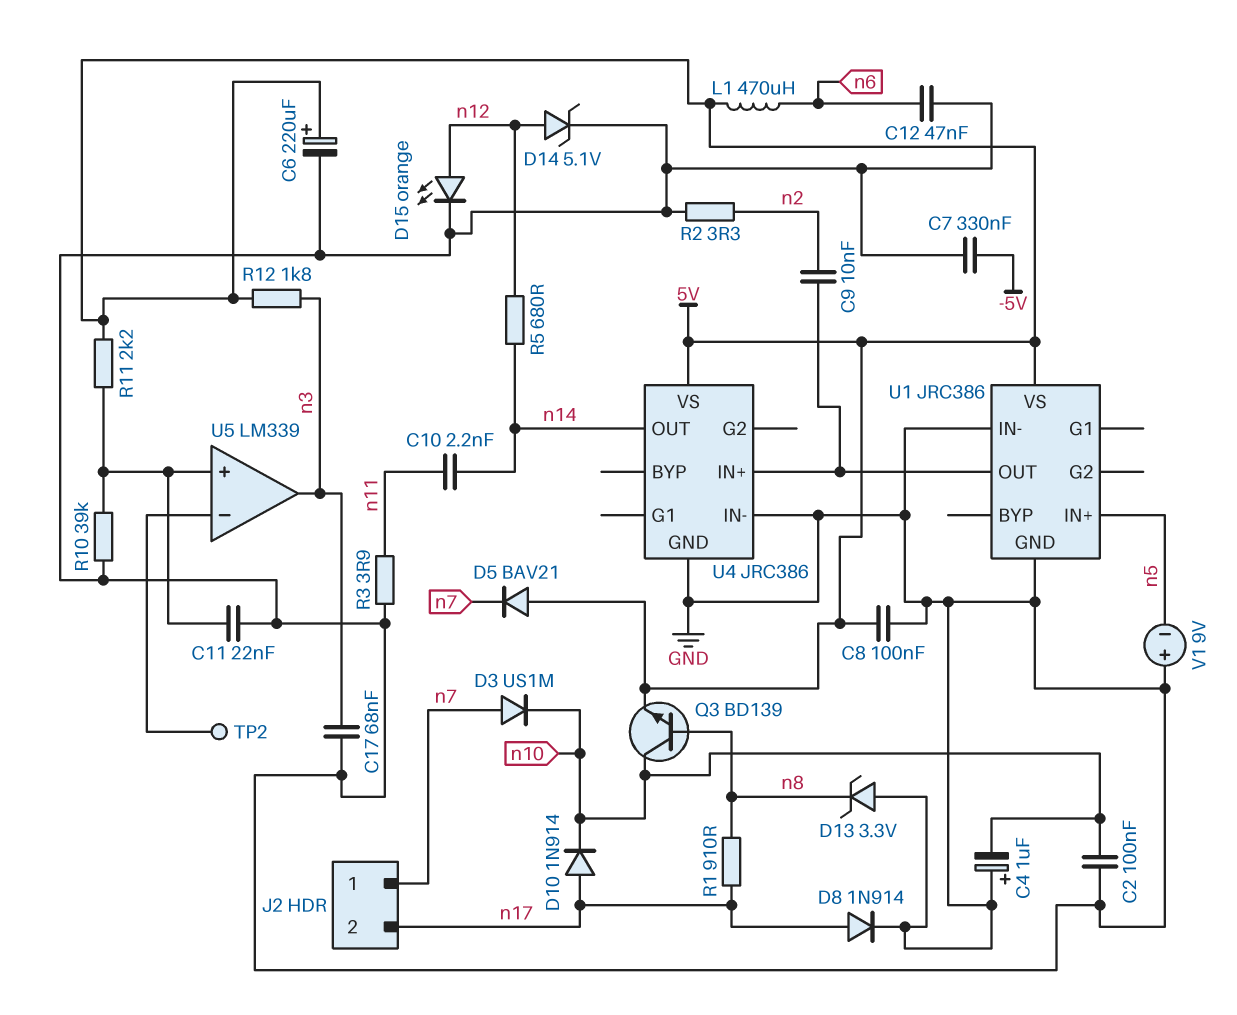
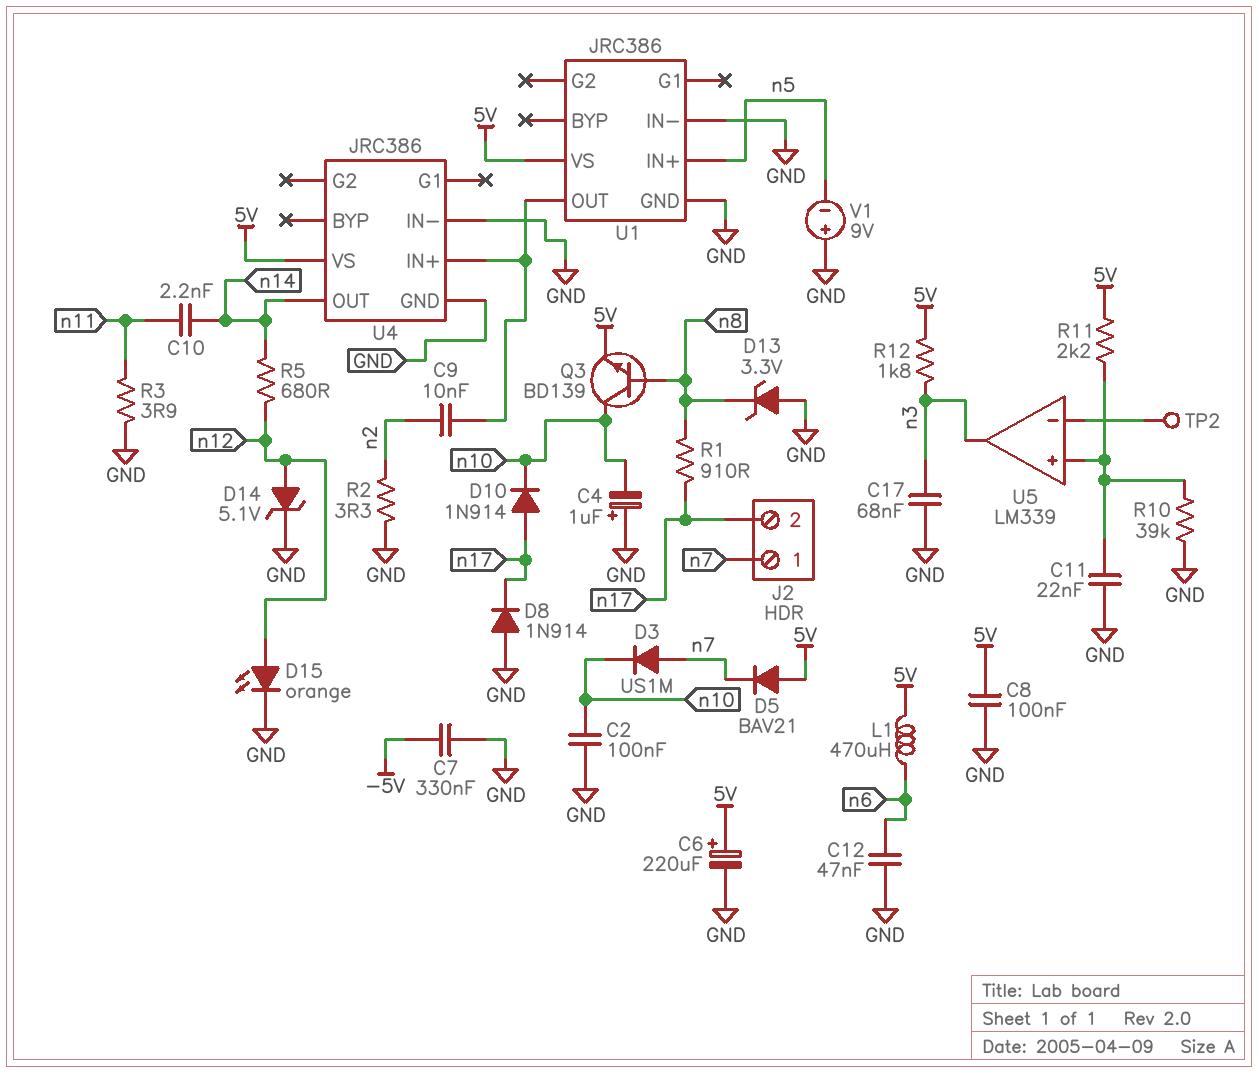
D8: diode 1N914 (A n17, K GND) -> diode 1N914 (A GND, K n17)

